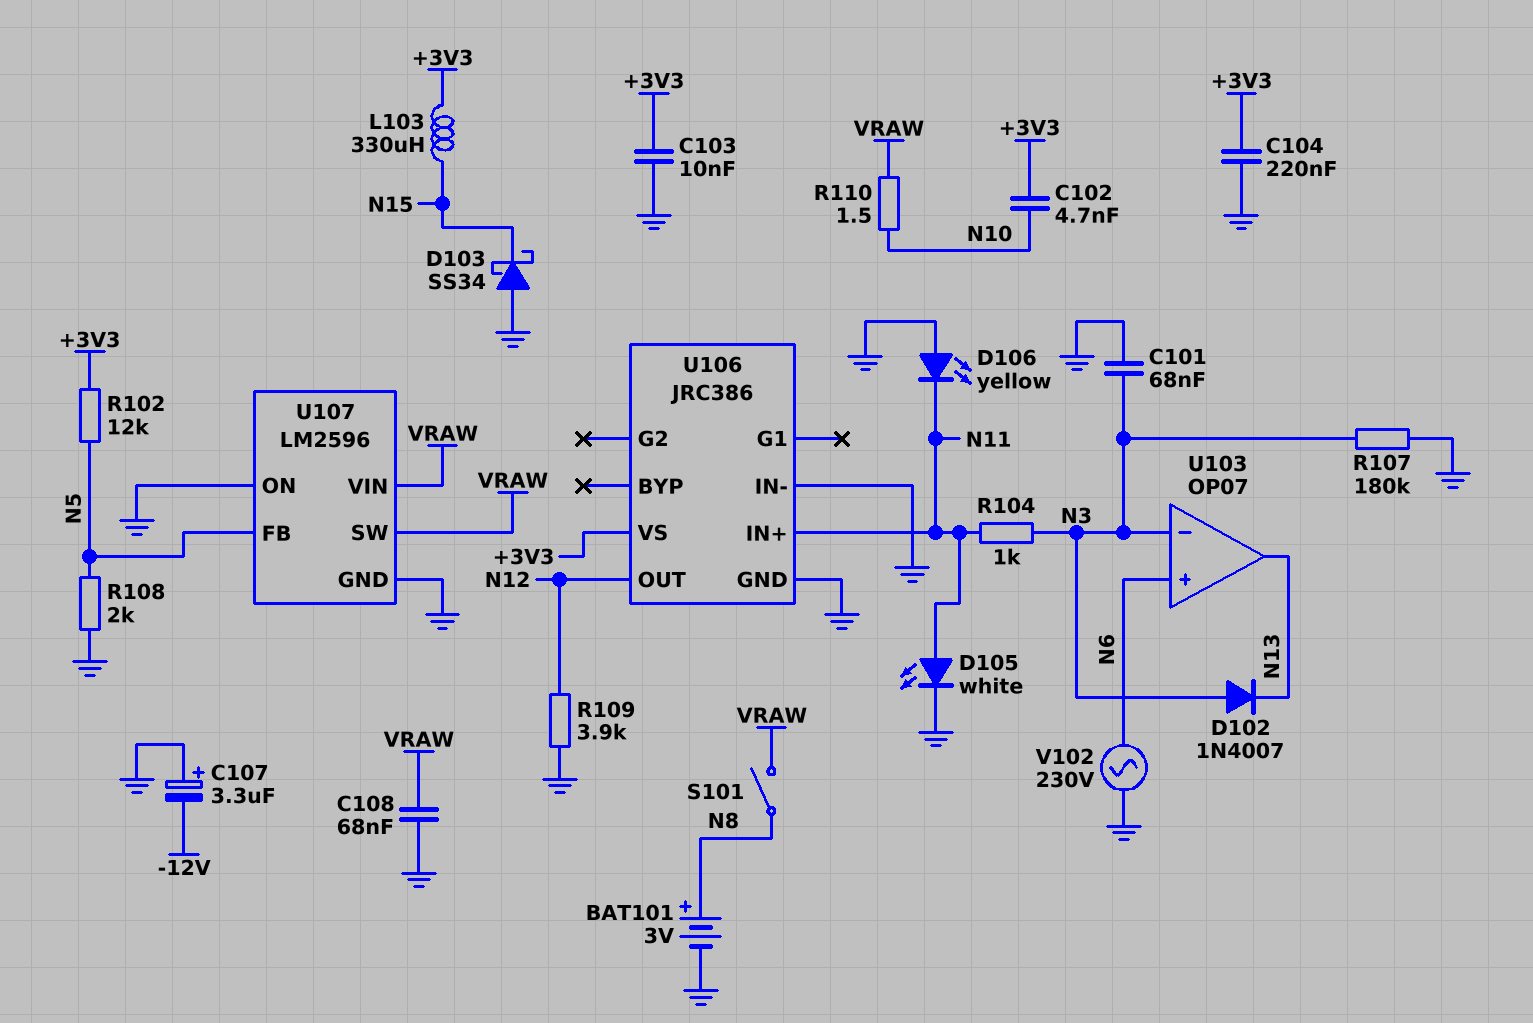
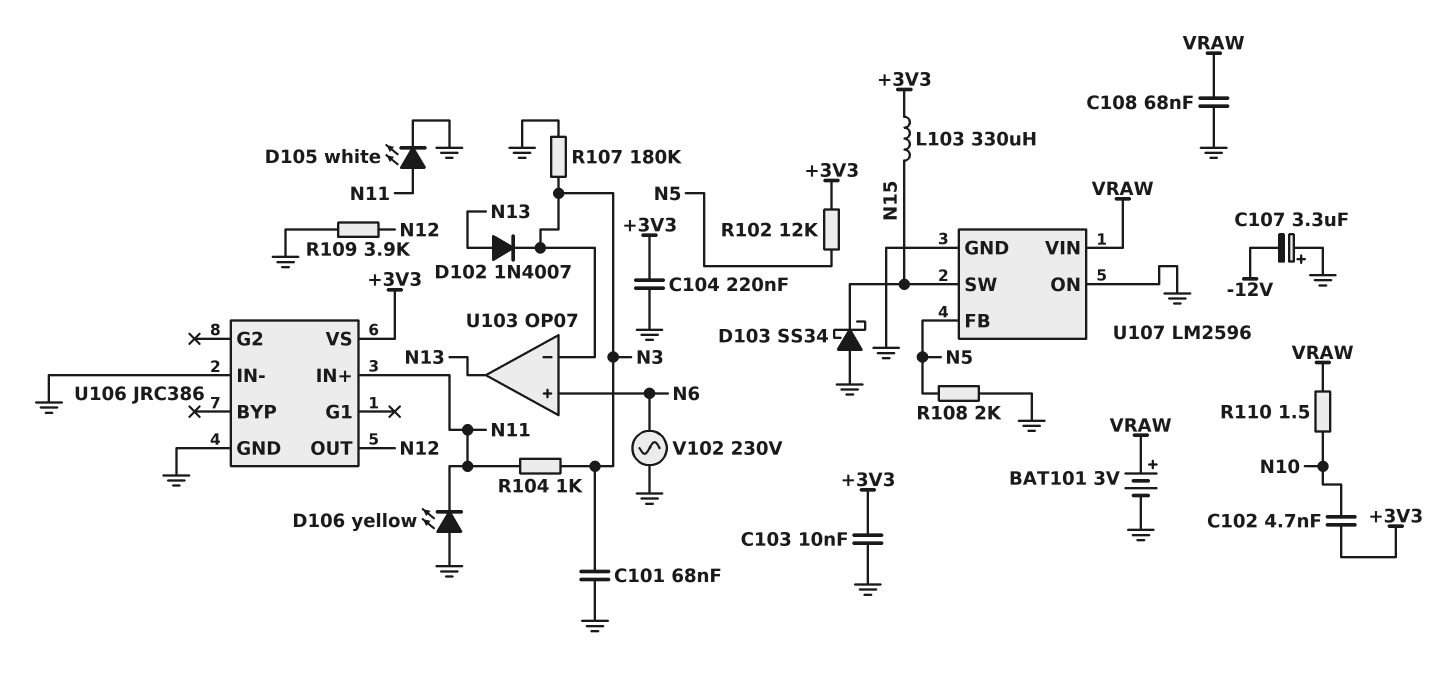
BAT101: 3V (plus N8, minus GND) -> 3V (plus VRAW, minus GND)
D102: diode 1N4007 (A N3, K N13) -> diode 1N4007 (A N13, K N3)
S101: switch (N8, VRAW) -> none
U107 pin SW: VRAW -> N15

